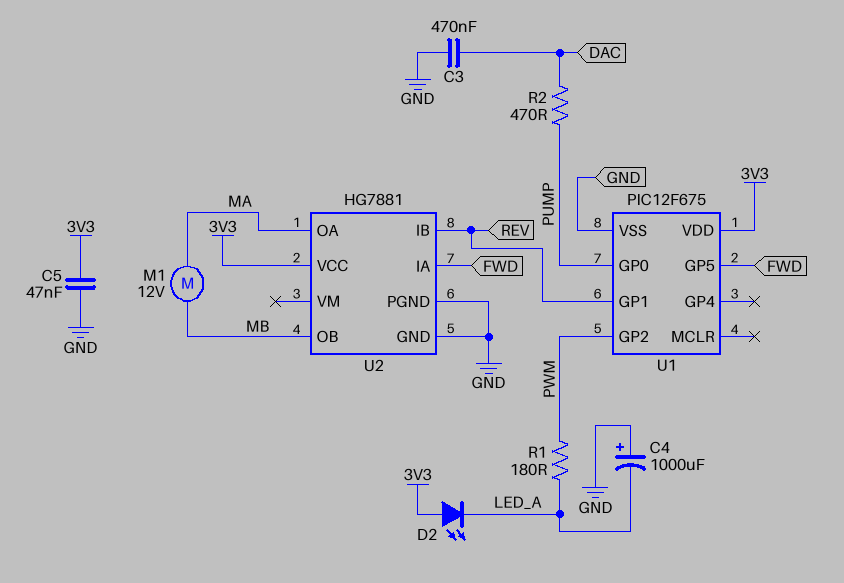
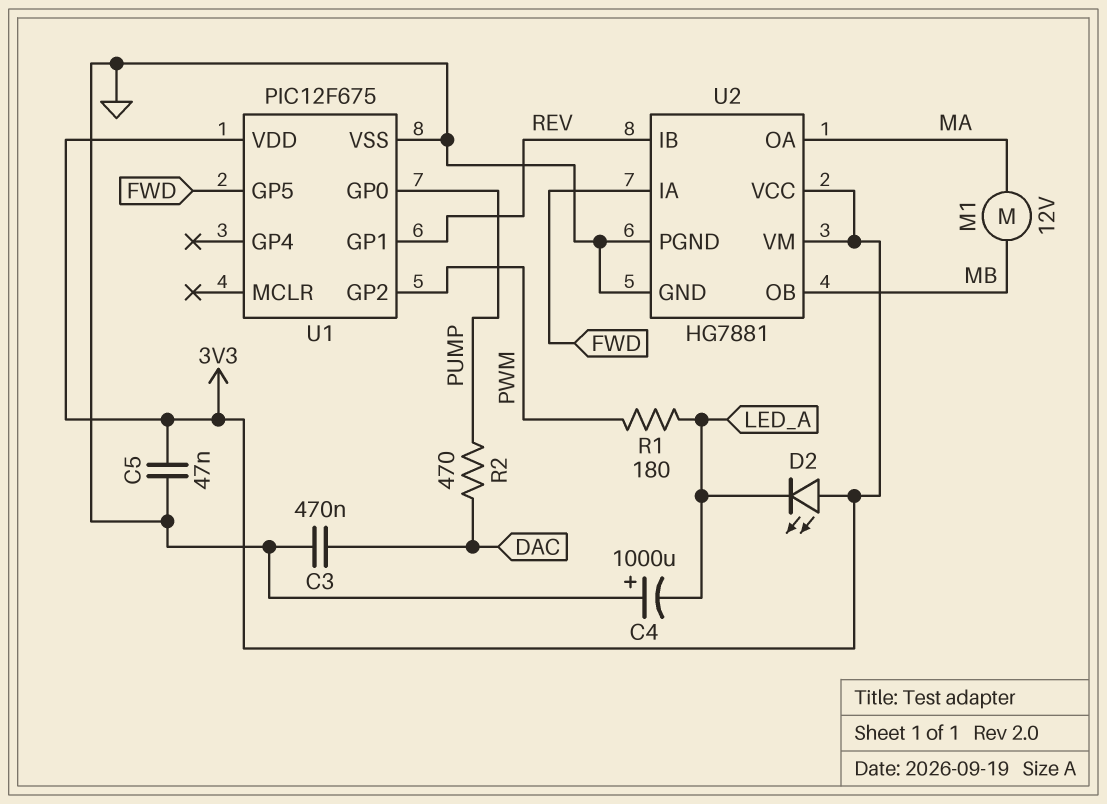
U2 pin VM: none -> 3V3

